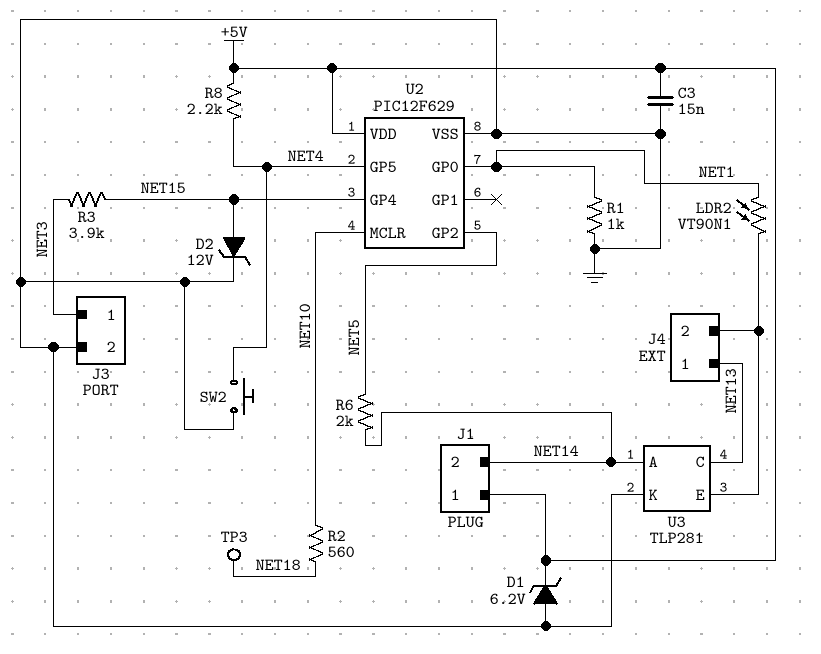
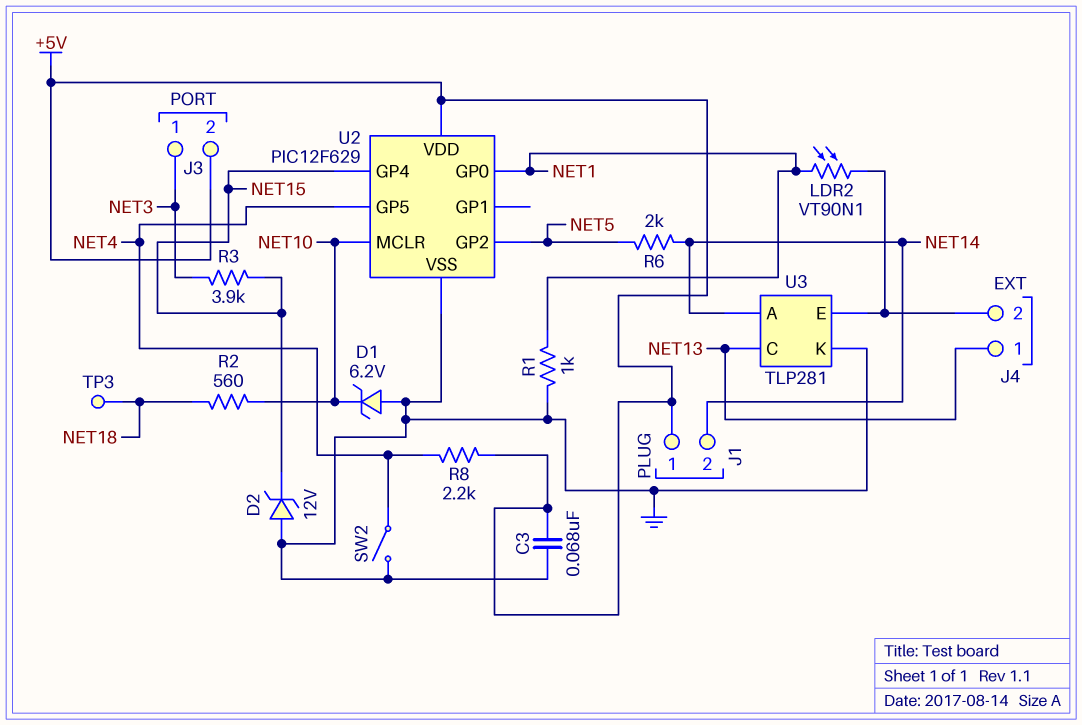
C3: 15nF (+5V, GND) -> 68nF (+5V, GND)
D1: zener 6.2V (A GND, K +5V) -> zener 6.2V (A GND, K NET10)
D2: zener 12V (A NET15, K GND) -> zener 12V (A GND, K NET15)
J3 pin 2: GND -> +5V
SW2: button (GND, NET4) -> switch (GND, NET4)

